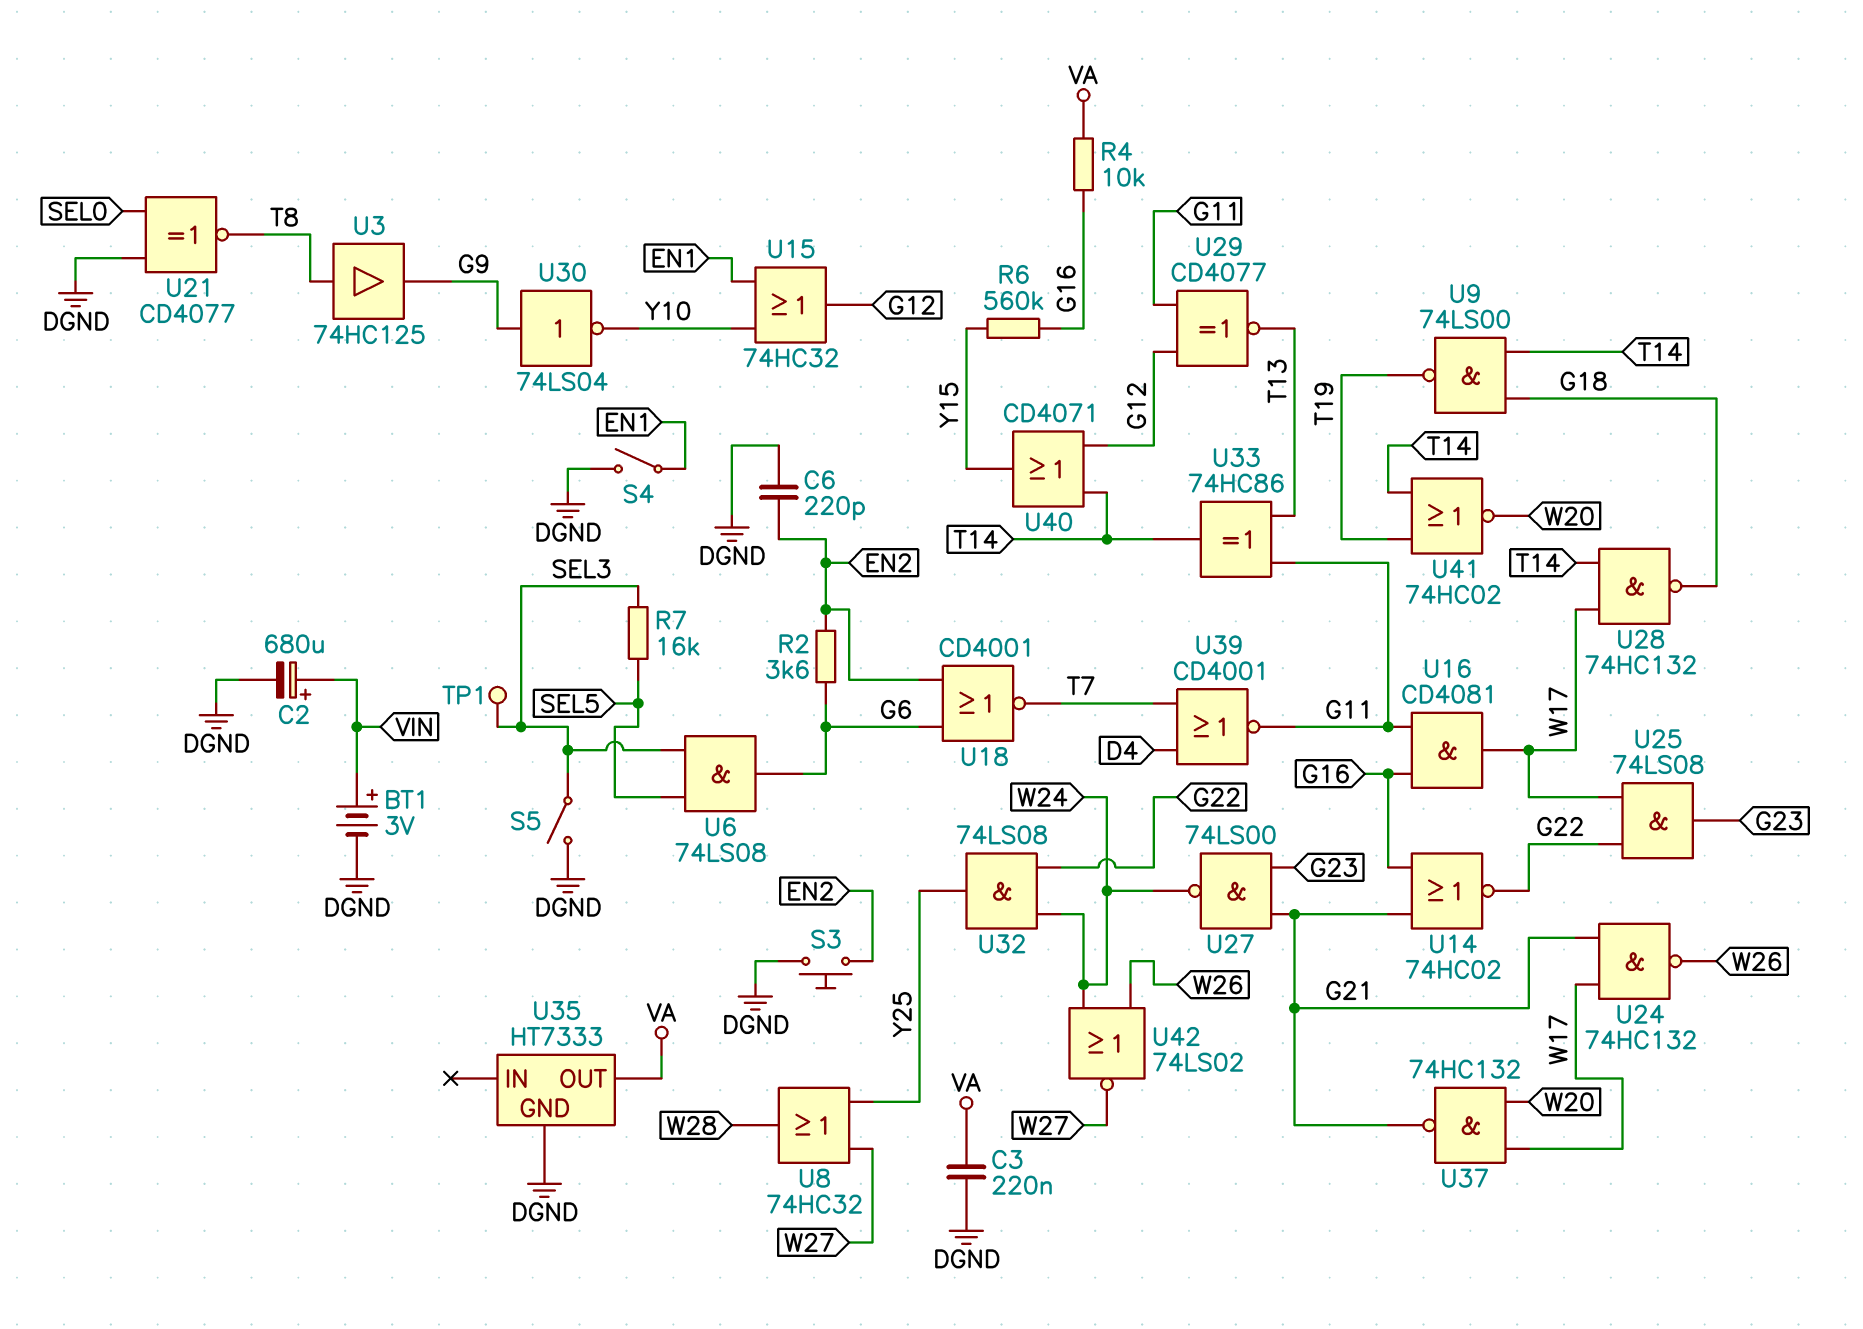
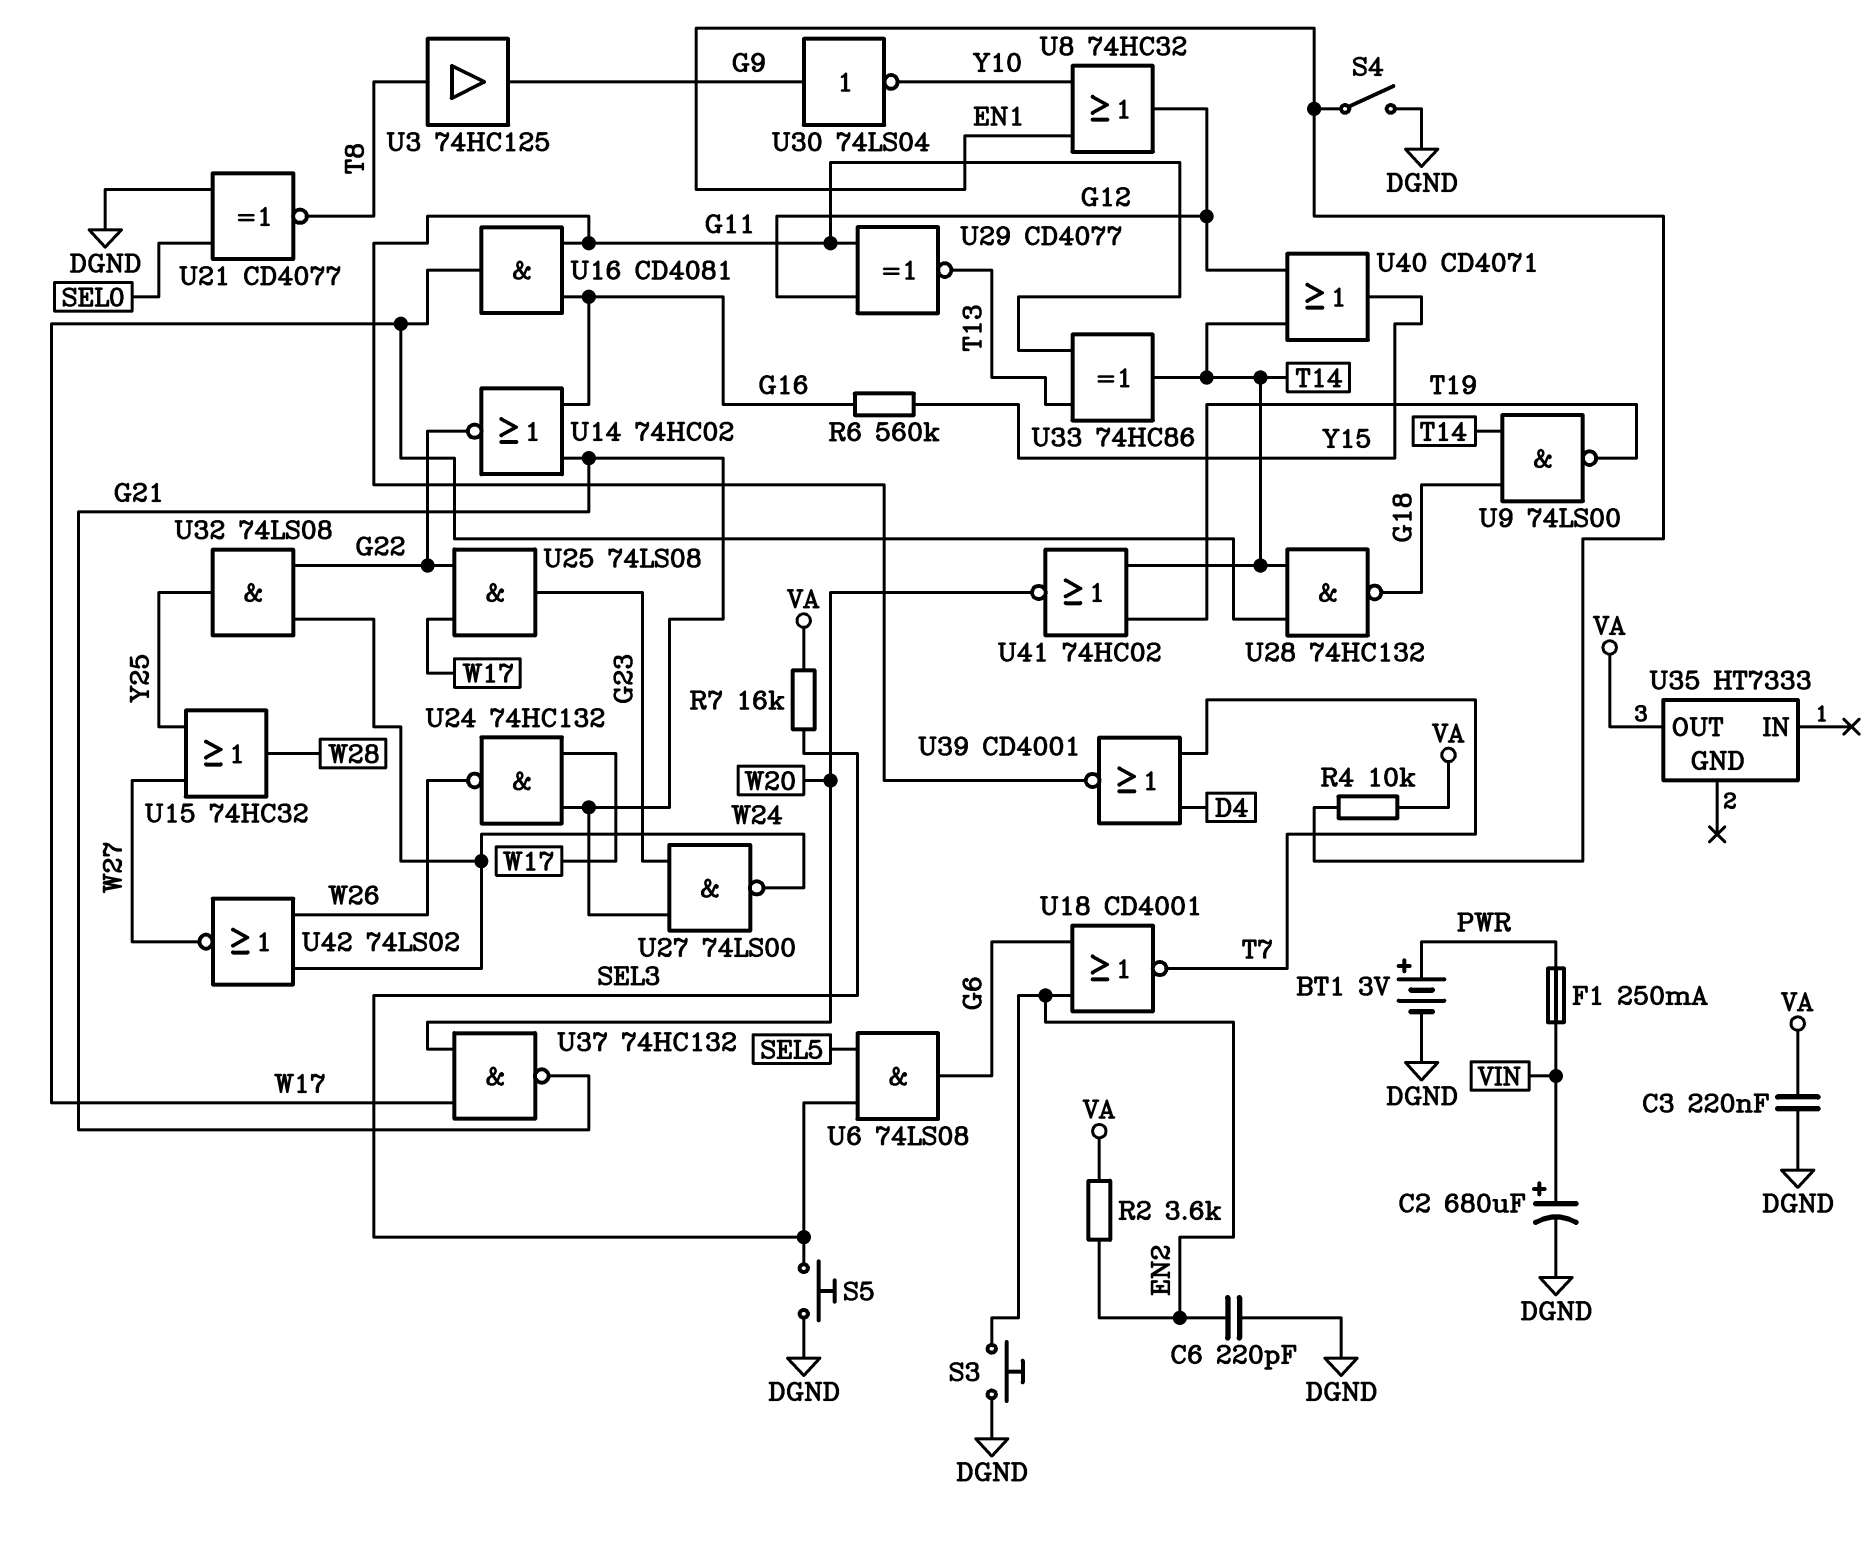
BT1: 3V (plus VIN, minus DGND) -> 3V (plus PWR, minus DGND)
F1: none -> 250mA (PWR, VIN)
R2: 3.6k (EN2, G6) -> 3.6k (EN2, VA)
R4: 10k (G16, VA) -> 10k (EN1, VA)
R7: 16k (SEL3, SEL5) -> 16k (SEL3, VA)
S5: switch (DGND, SEL3) -> button (DGND, SEL3)
TP1: test point (SEL3) -> none
U8: OR 74HC32 (in W27, in Y25, out W28) -> OR 74HC32 (in EN1, in Y10, out G12)
U15: OR 74HC32 (in EN1, in Y10, out G12) -> OR 74HC32 (in W27, in Y25, out W28)
U35 pin GND: DGND -> none

